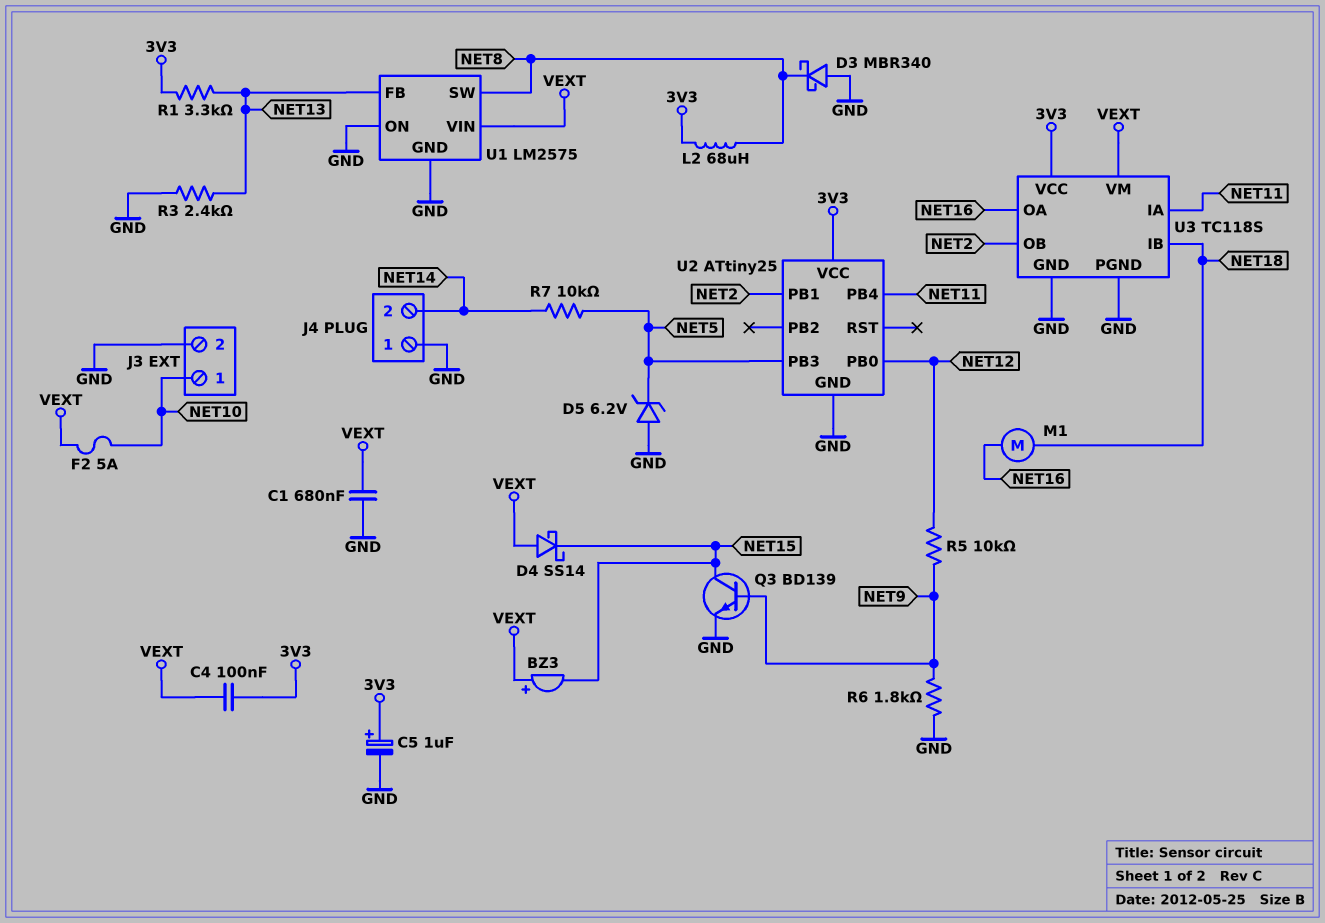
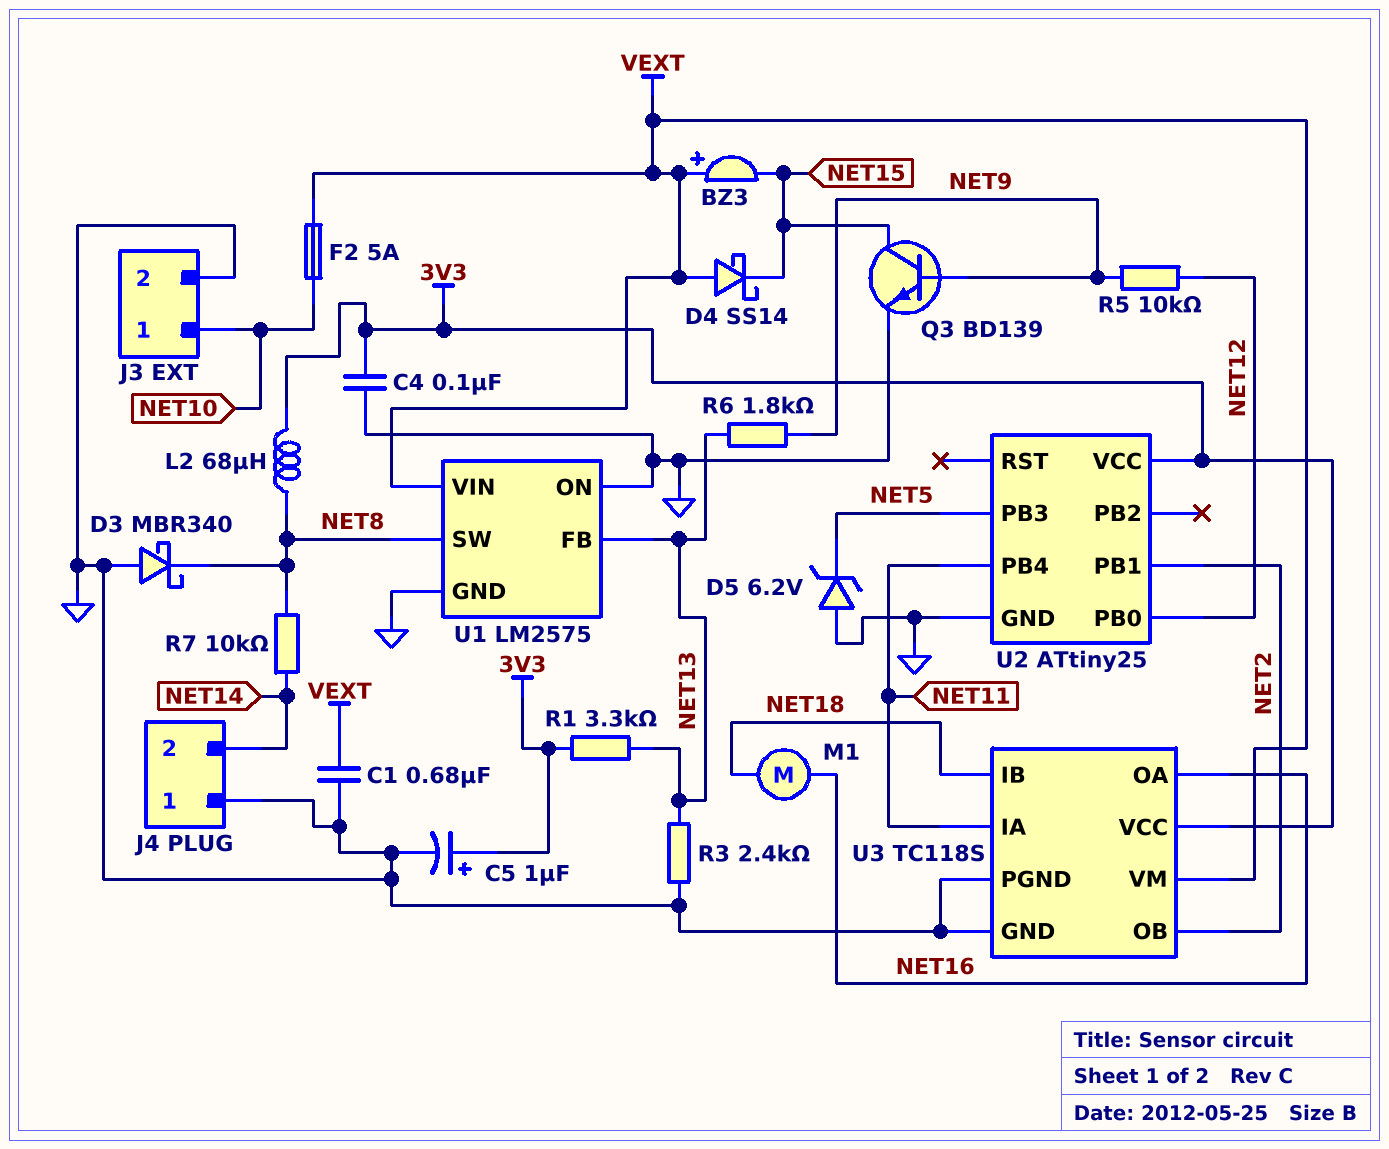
C4: 100nF (3V3, VEXT) -> 100nF (3V3, GND)
R6: 1.8k (GND, NET9) -> 1.8k (NET9, NET13)
R7: 10k (NET5, NET14) -> 10k (NET8, NET14)

